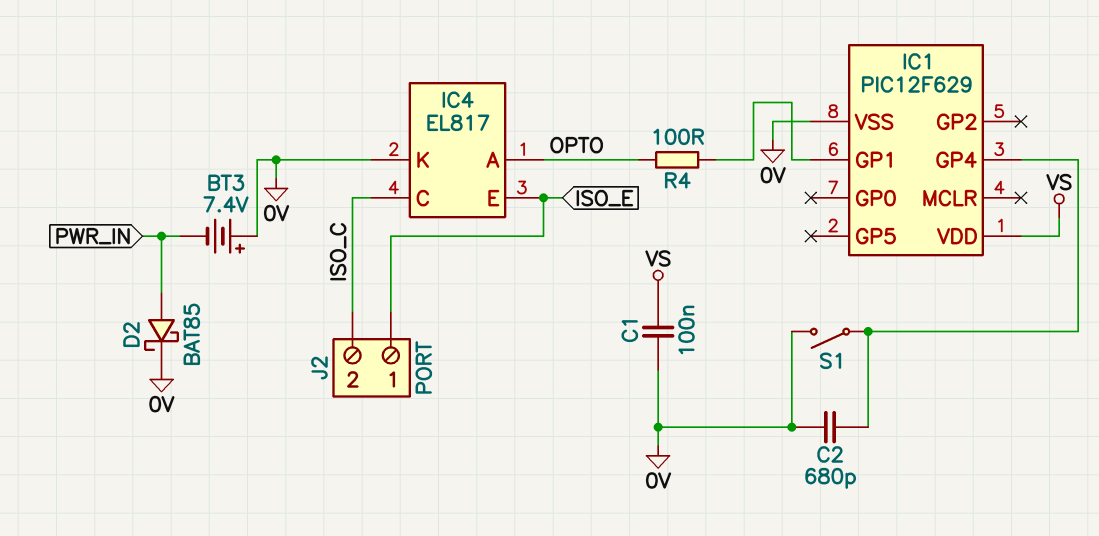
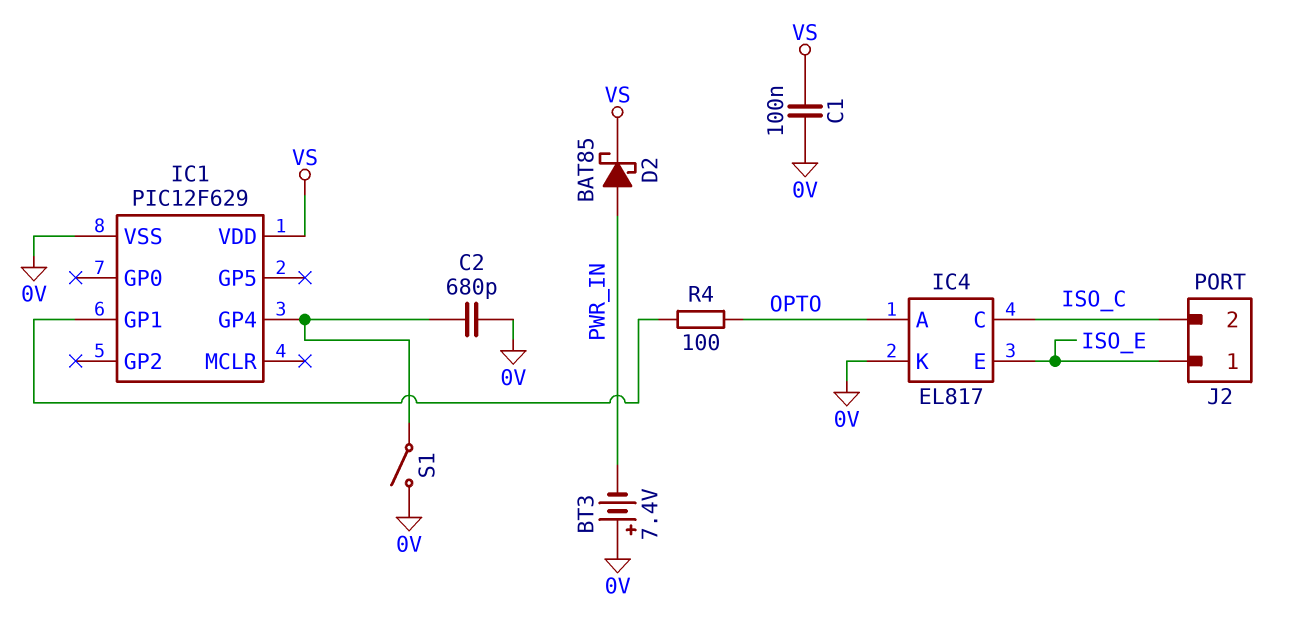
D2: schottky BAT85 (A PWR_IN, K 0V) -> schottky BAT85 (A PWR_IN, K VS)

